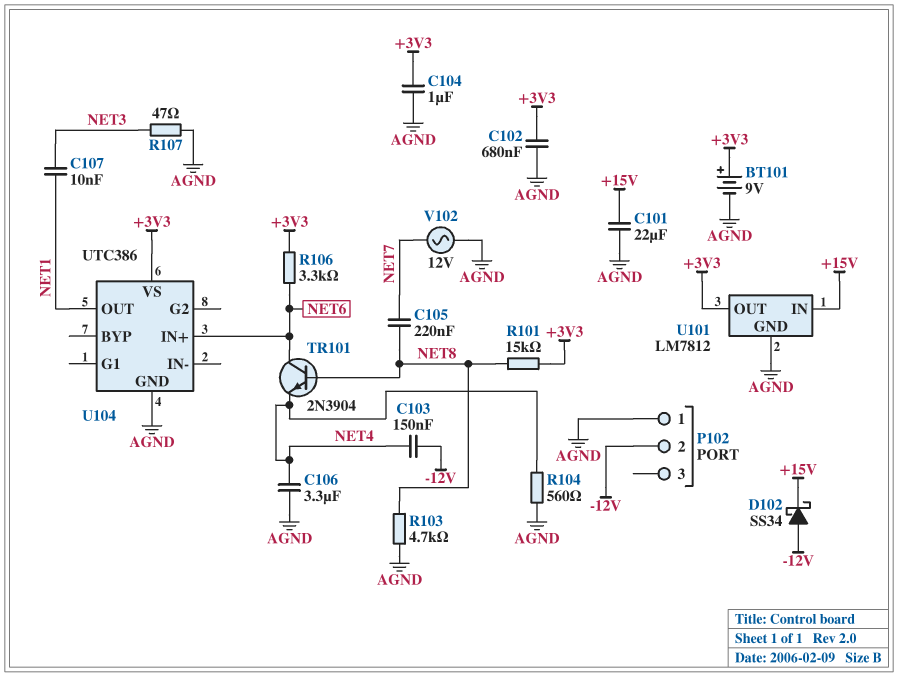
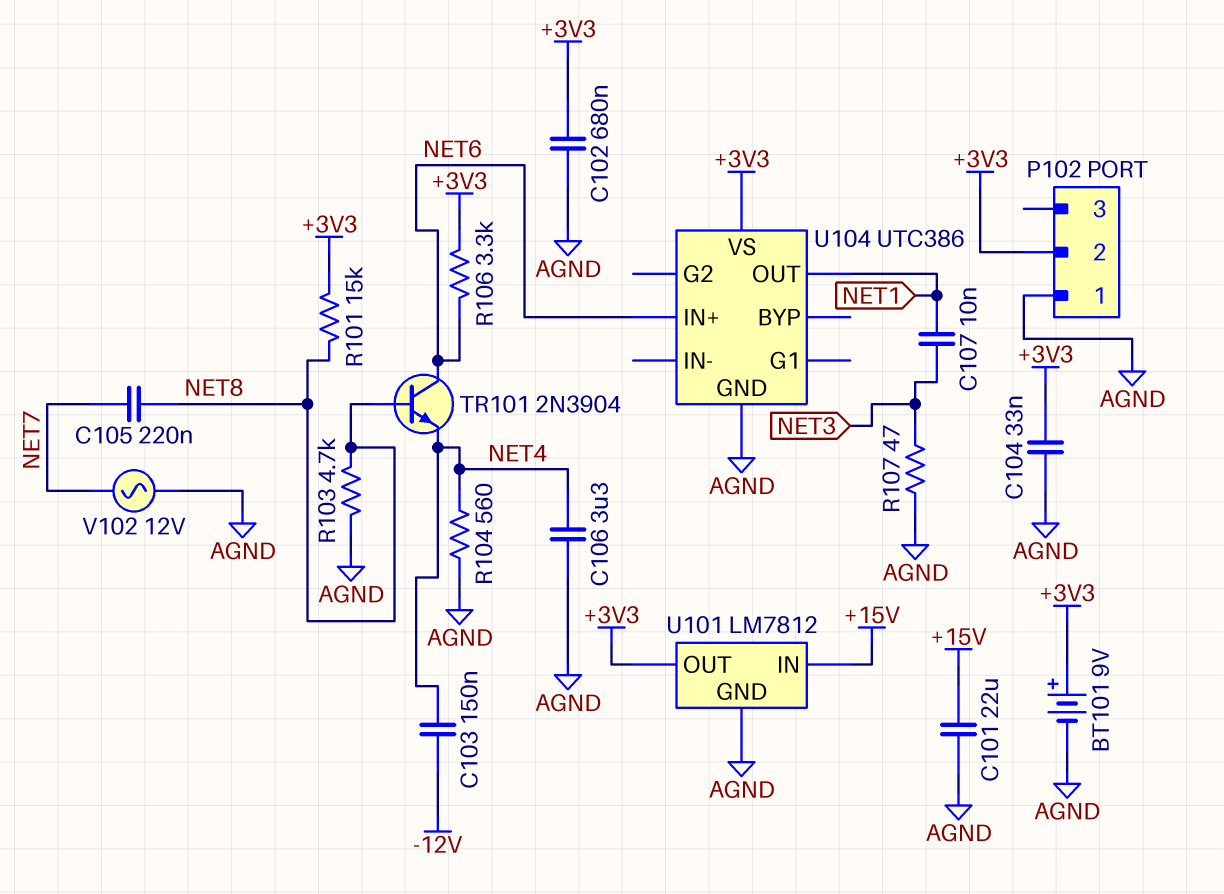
C104: 1uF (+3V3, AGND) -> 33nF (+3V3, AGND)
D102: schottky SS34 (A -12V, K +15V) -> none
P102 pin 2: -12V -> +3V3

